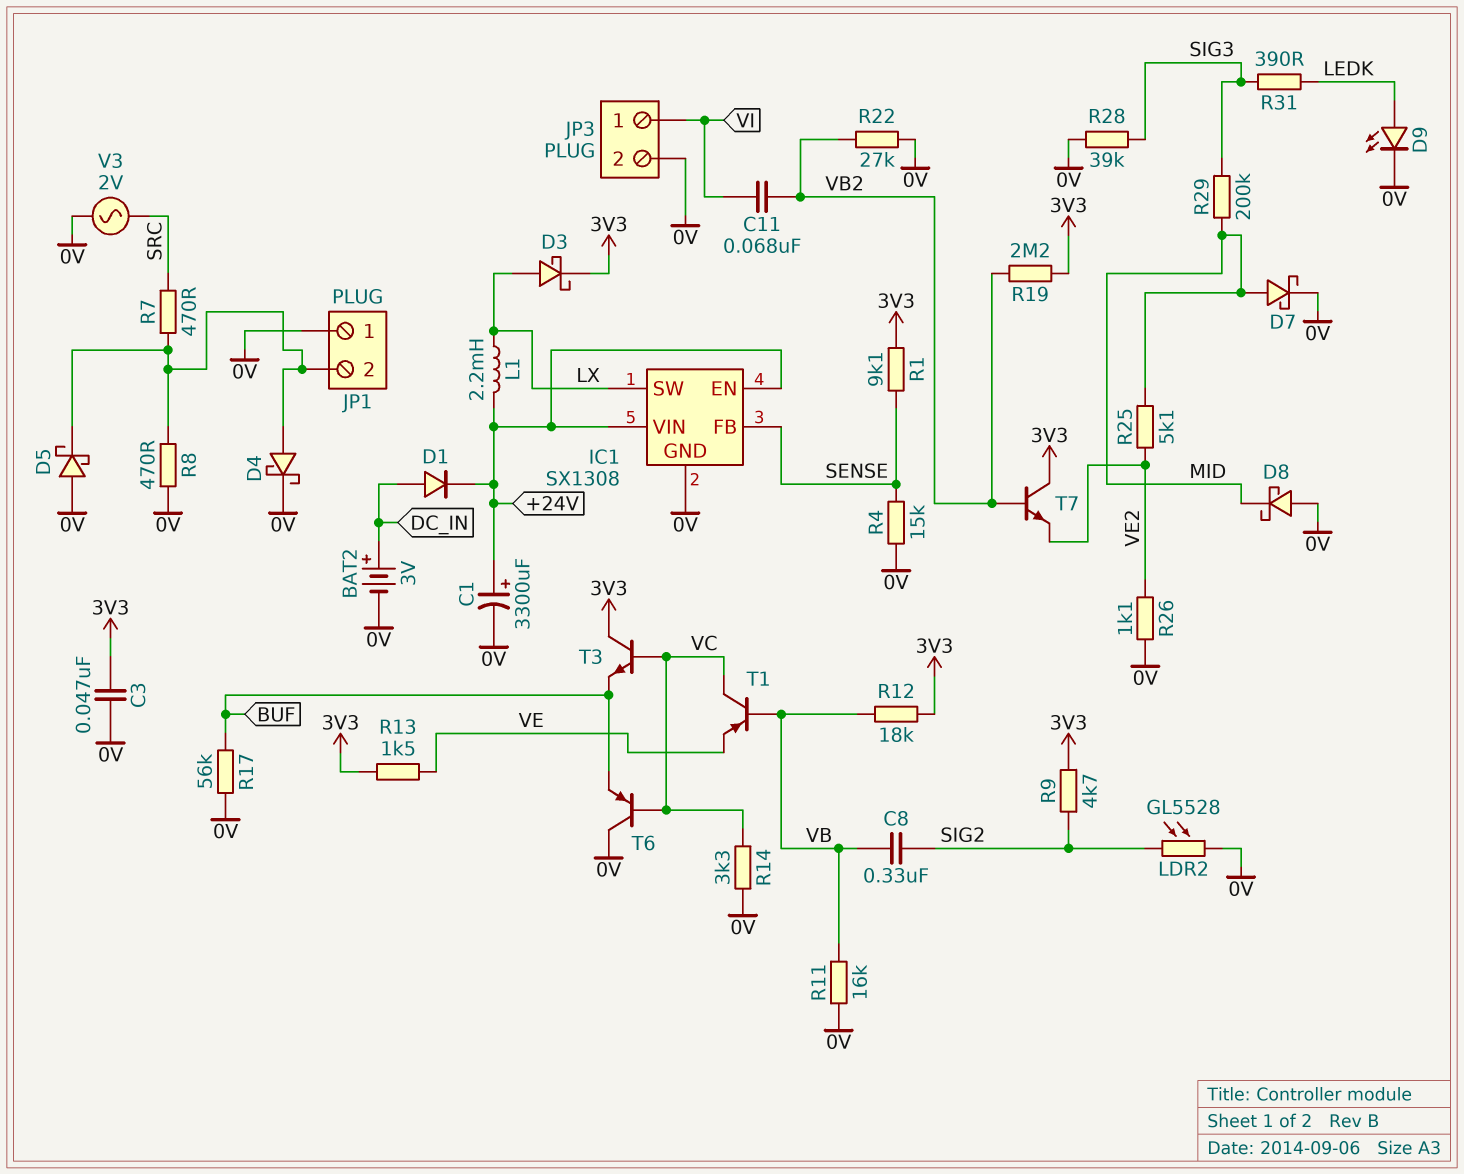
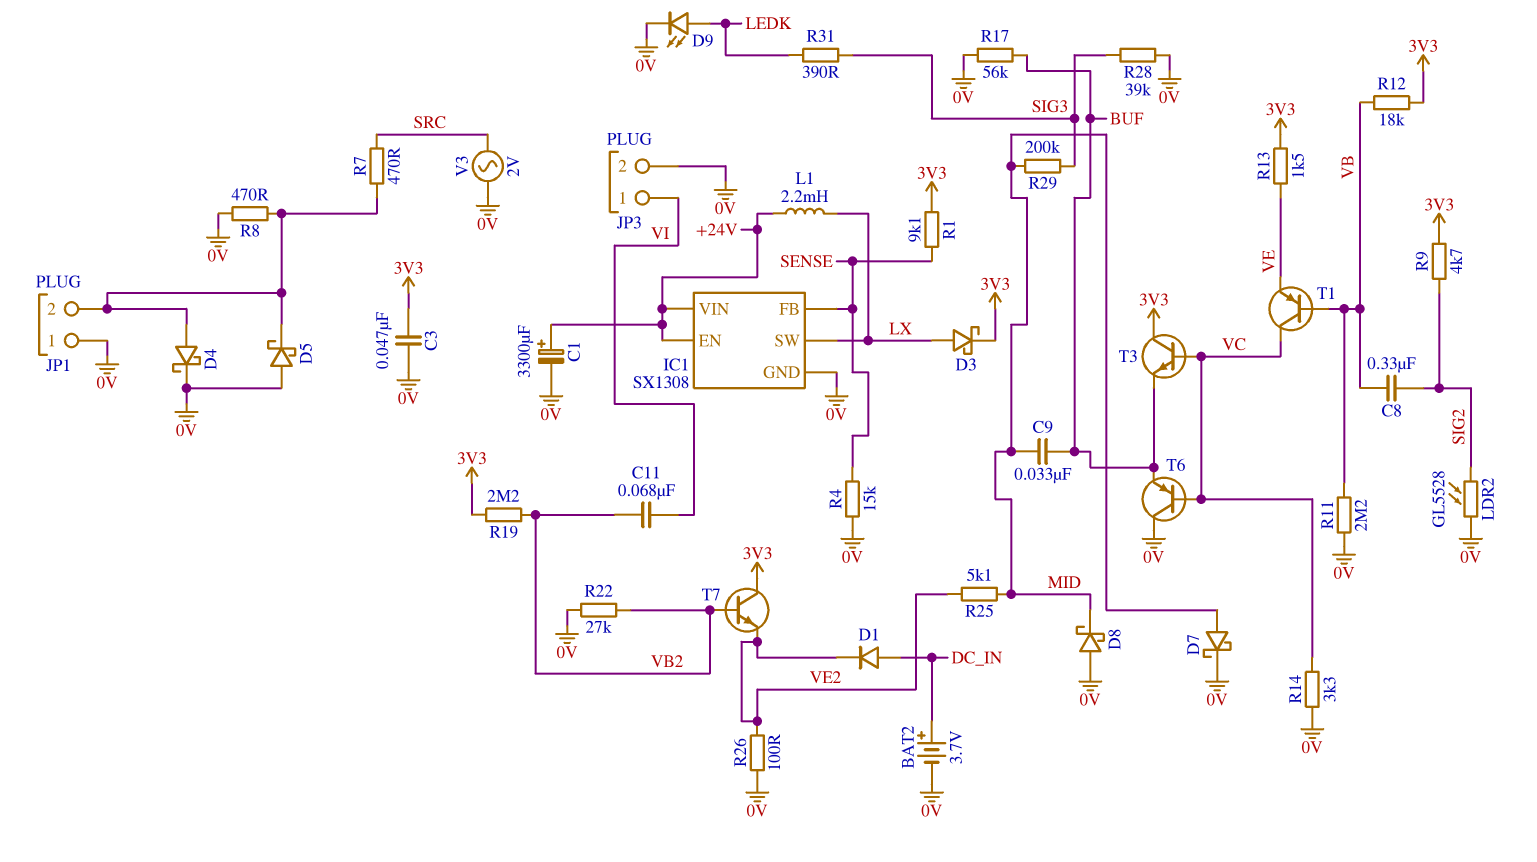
BAT2: 3V (plus DC_IN, minus 0V) -> 3.7V (plus DC_IN, minus 0V)
C9: none -> 33nF (BUF, MID)
D1: diode (A DC_IN, K +24V) -> diode (A DC_IN, K VE2)
R11: 16k (0V, VB) -> 2.2M (0V, VB)
R26: 1.1k (0V, VE2) -> 100 (0V, VE2)

